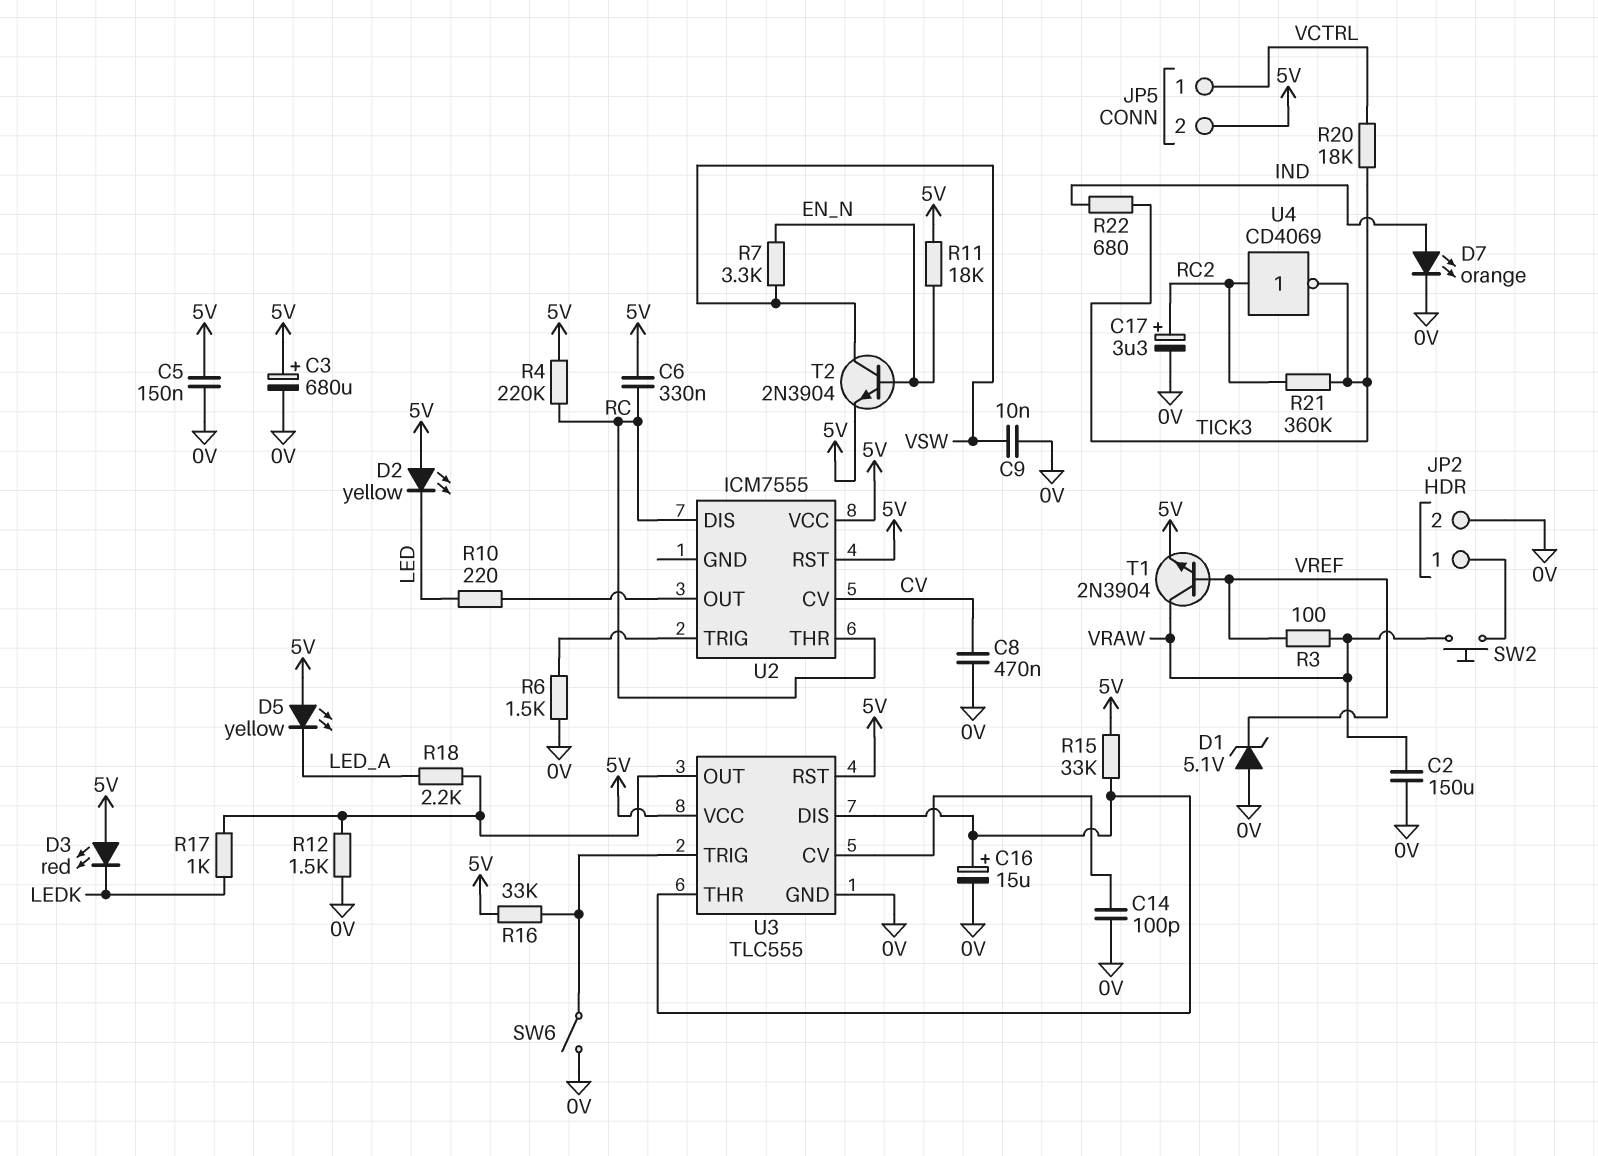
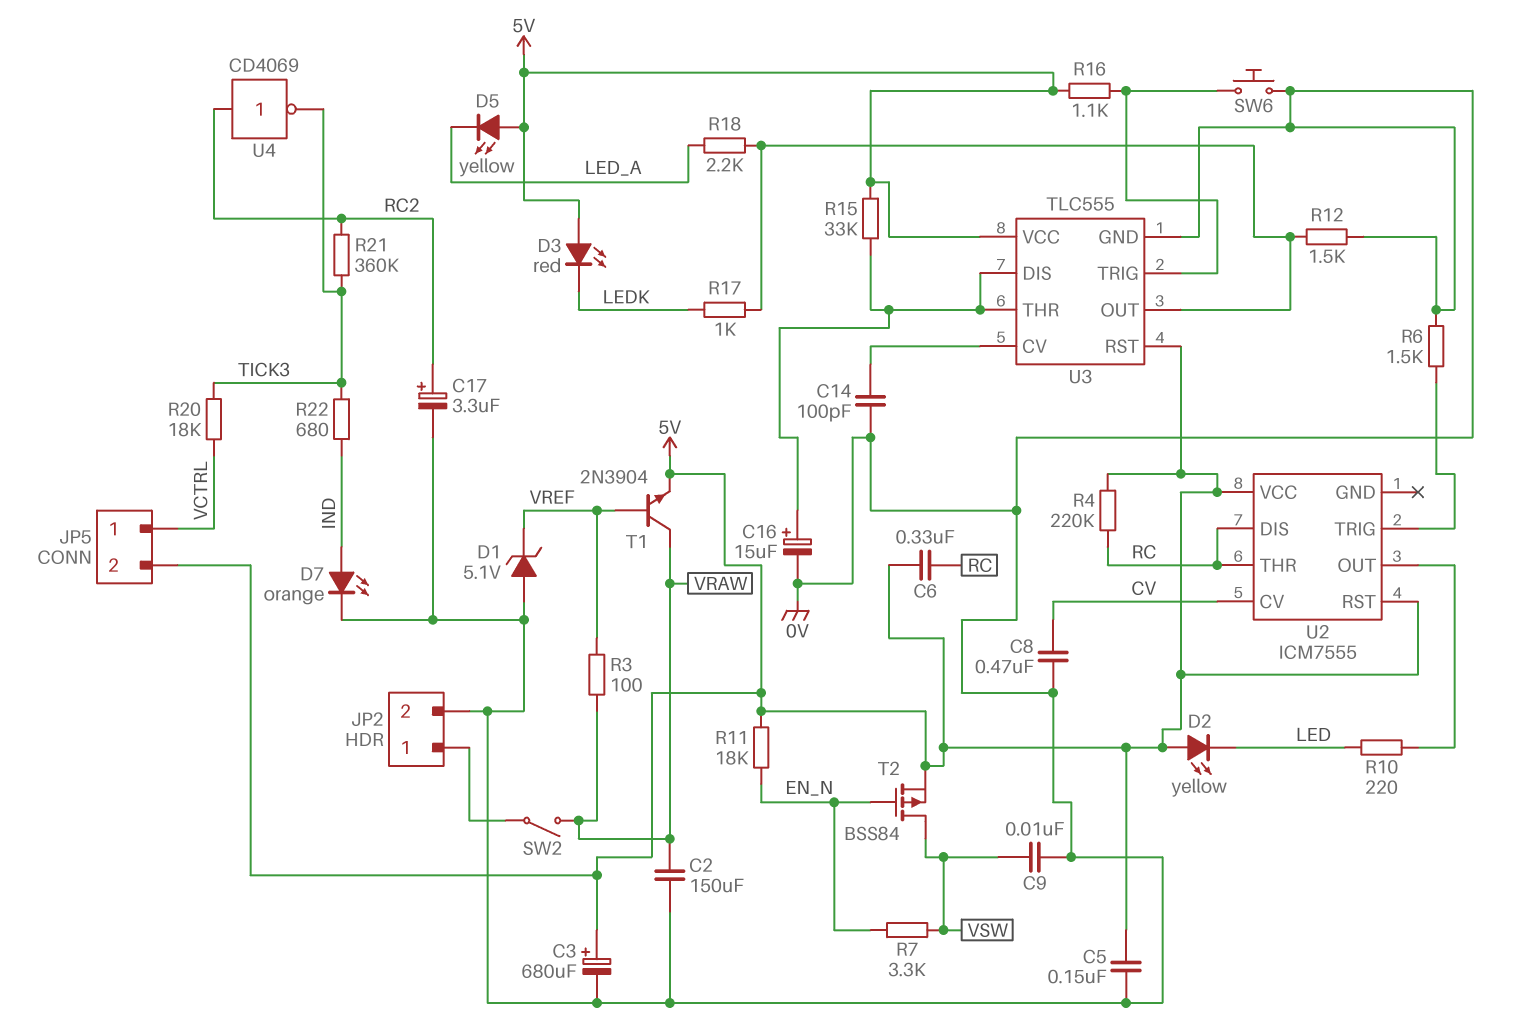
R16: 33k (5V, U3/TRIG) -> 1.1k (5V, U3/TRIG)
SW2: button (JP2/1, VRAW) -> switch (JP2/1, VRAW)
SW6: switch (0V, U3/TRIG) -> button (0V, U3/TRIG)
T2: NPN 2N3904 (B EN_N, C VSW, E 5V) -> PMOS BSS84 (G EN_N, D VSW, S 5V)

